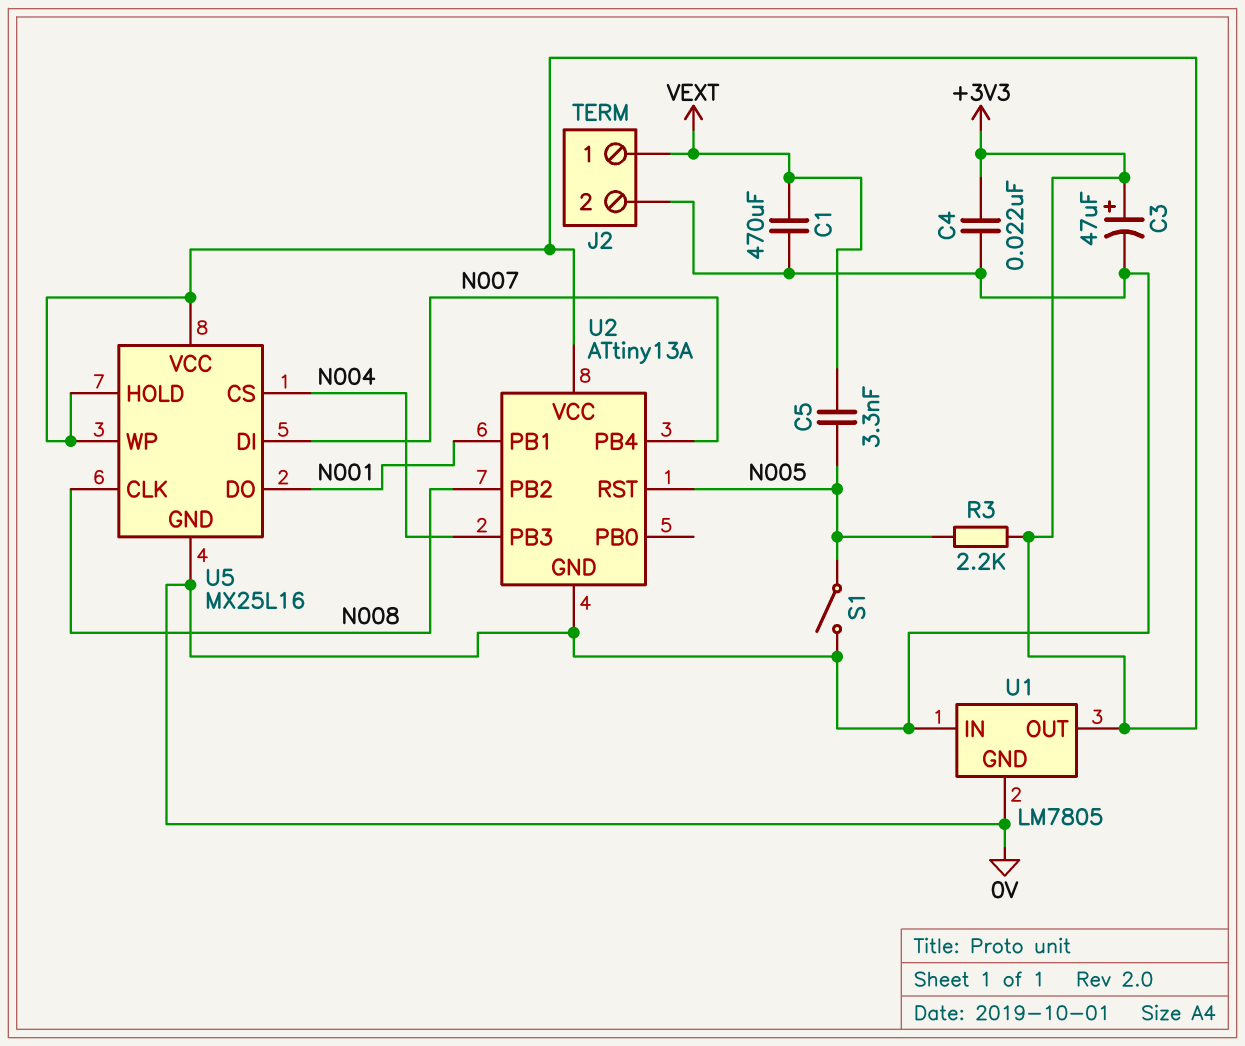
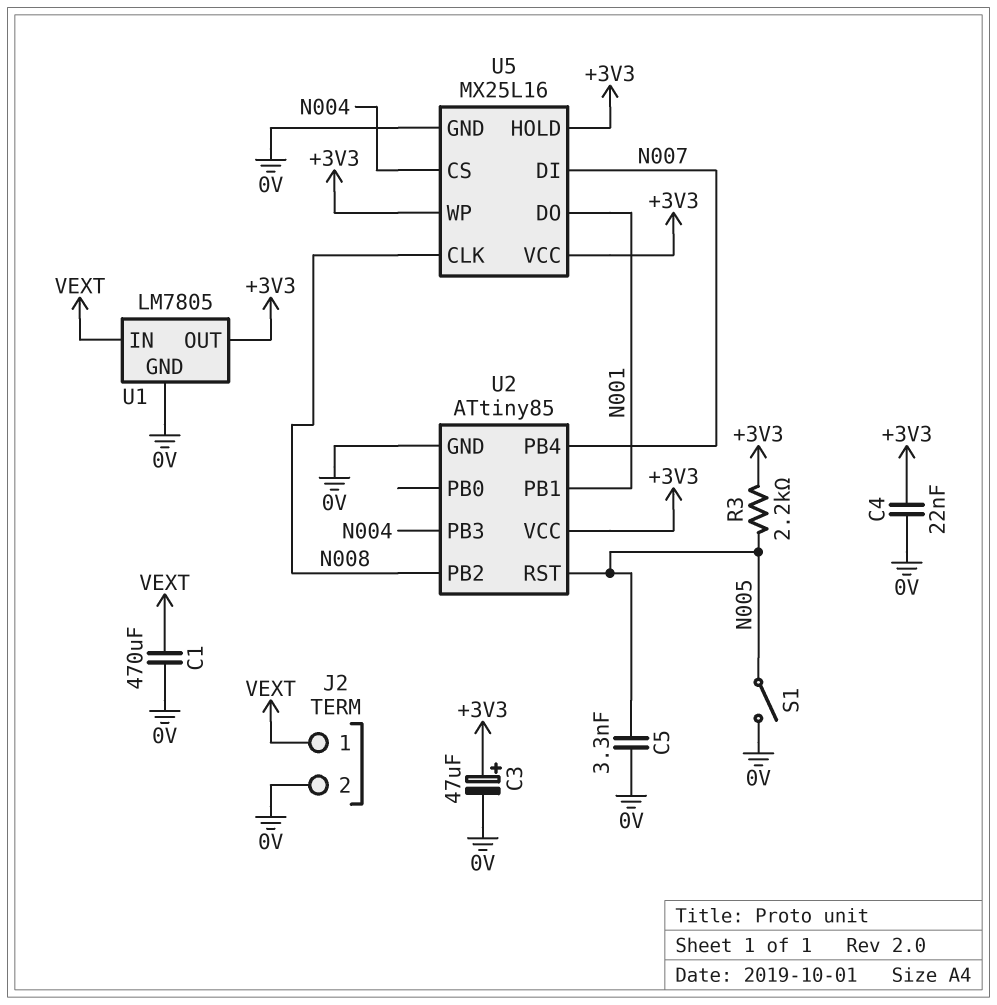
C5: 3.3nF (N005, VEXT) -> 3.3nF (0V, N005)
U1 pin IN: 0V -> VEXT
U2: ATtiny13A -> ATtiny85

